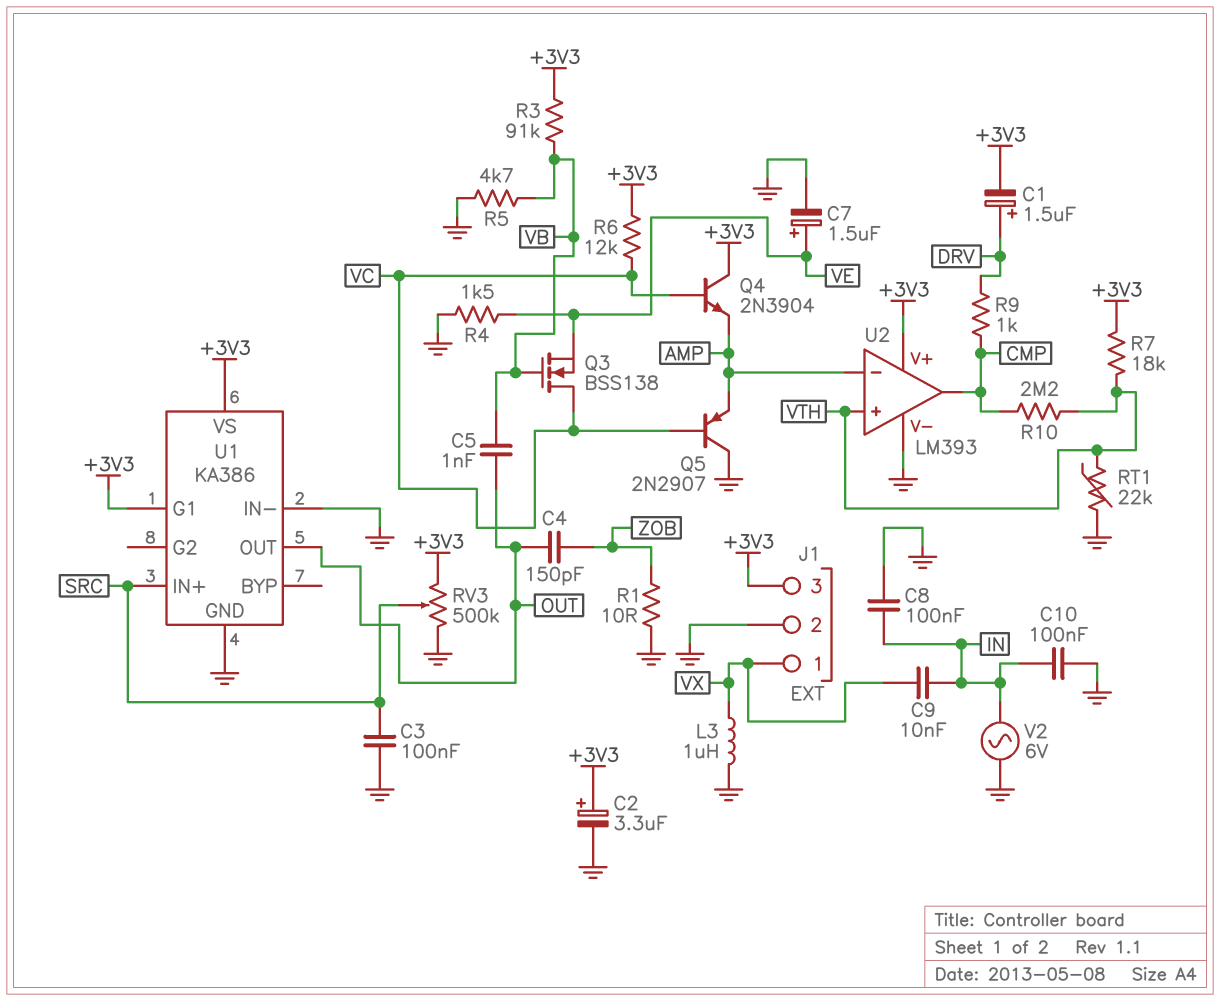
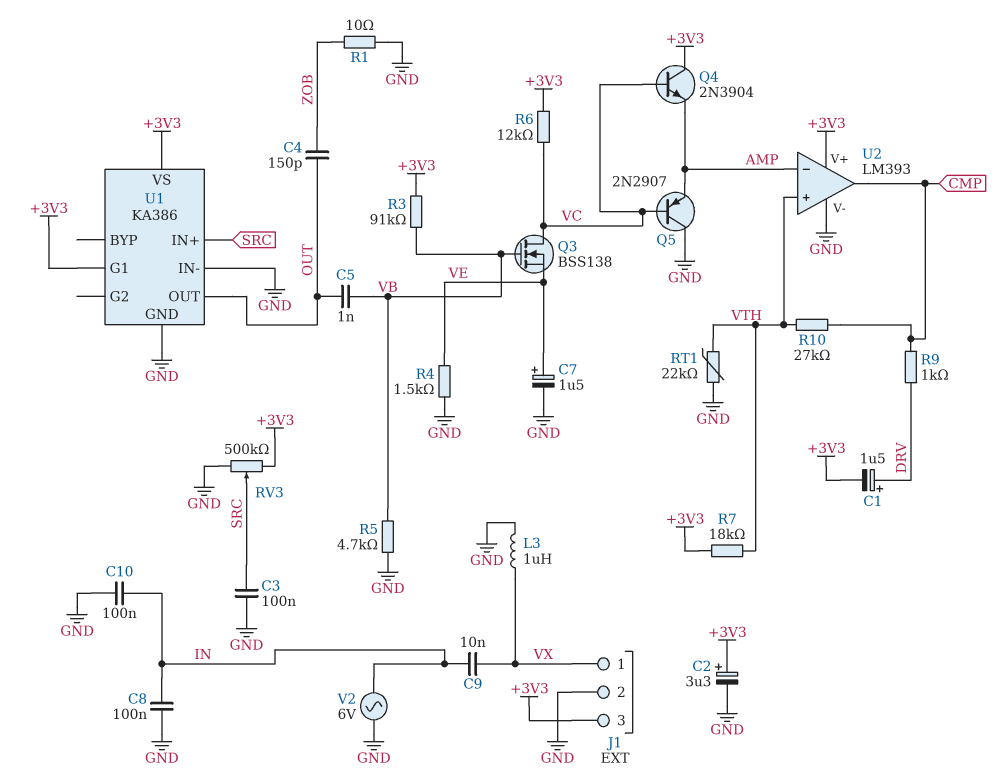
R10: 2.2M (CMP, VTH) -> 27k (CMP, VTH)

